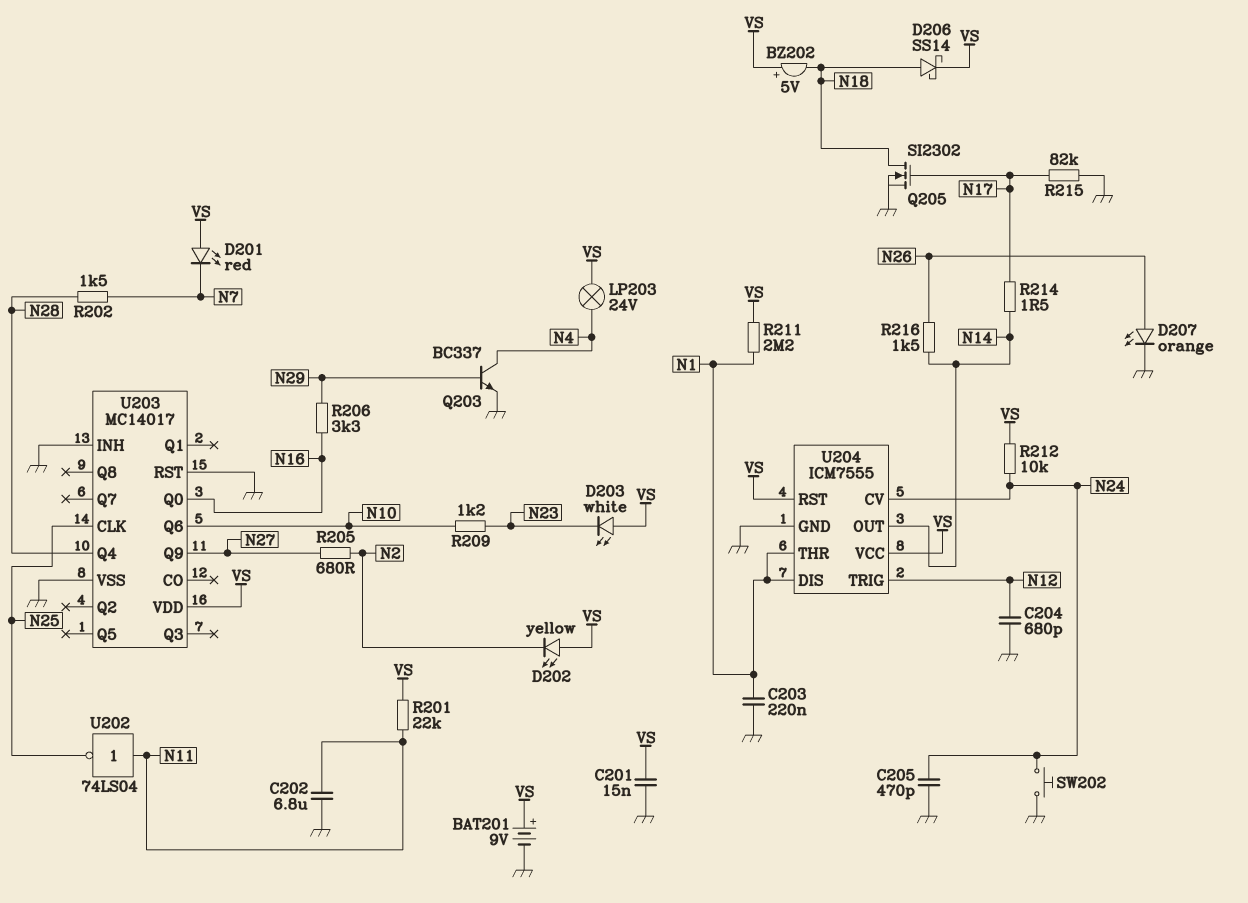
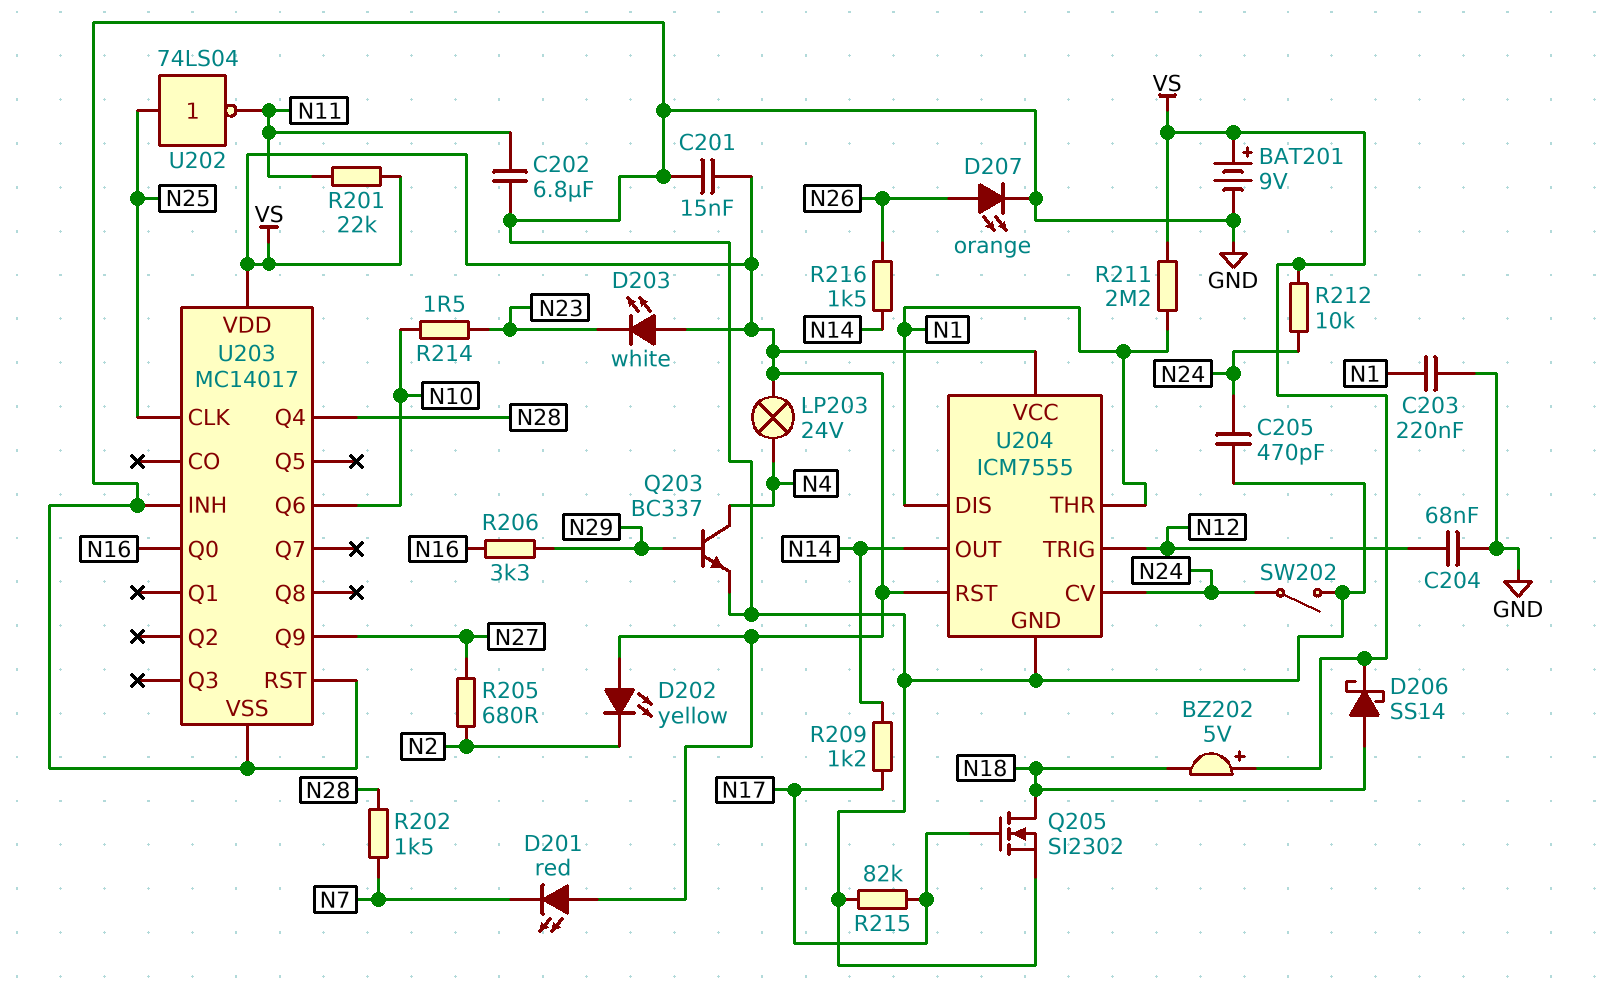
C204: 680pF (GND, N12) -> 68nF (GND, N12)
R209: 1.2k (N10, N23) -> 1.2k (N14, N17)
R214: 1.5 (N14, N17) -> 1.5 (N10, N23)
SW202: button (GND, N24) -> switch (GND, N24)
U202: NOT 74LS04 (in N11, out N25) -> NOT 74LS04 (in N25, out N11)

